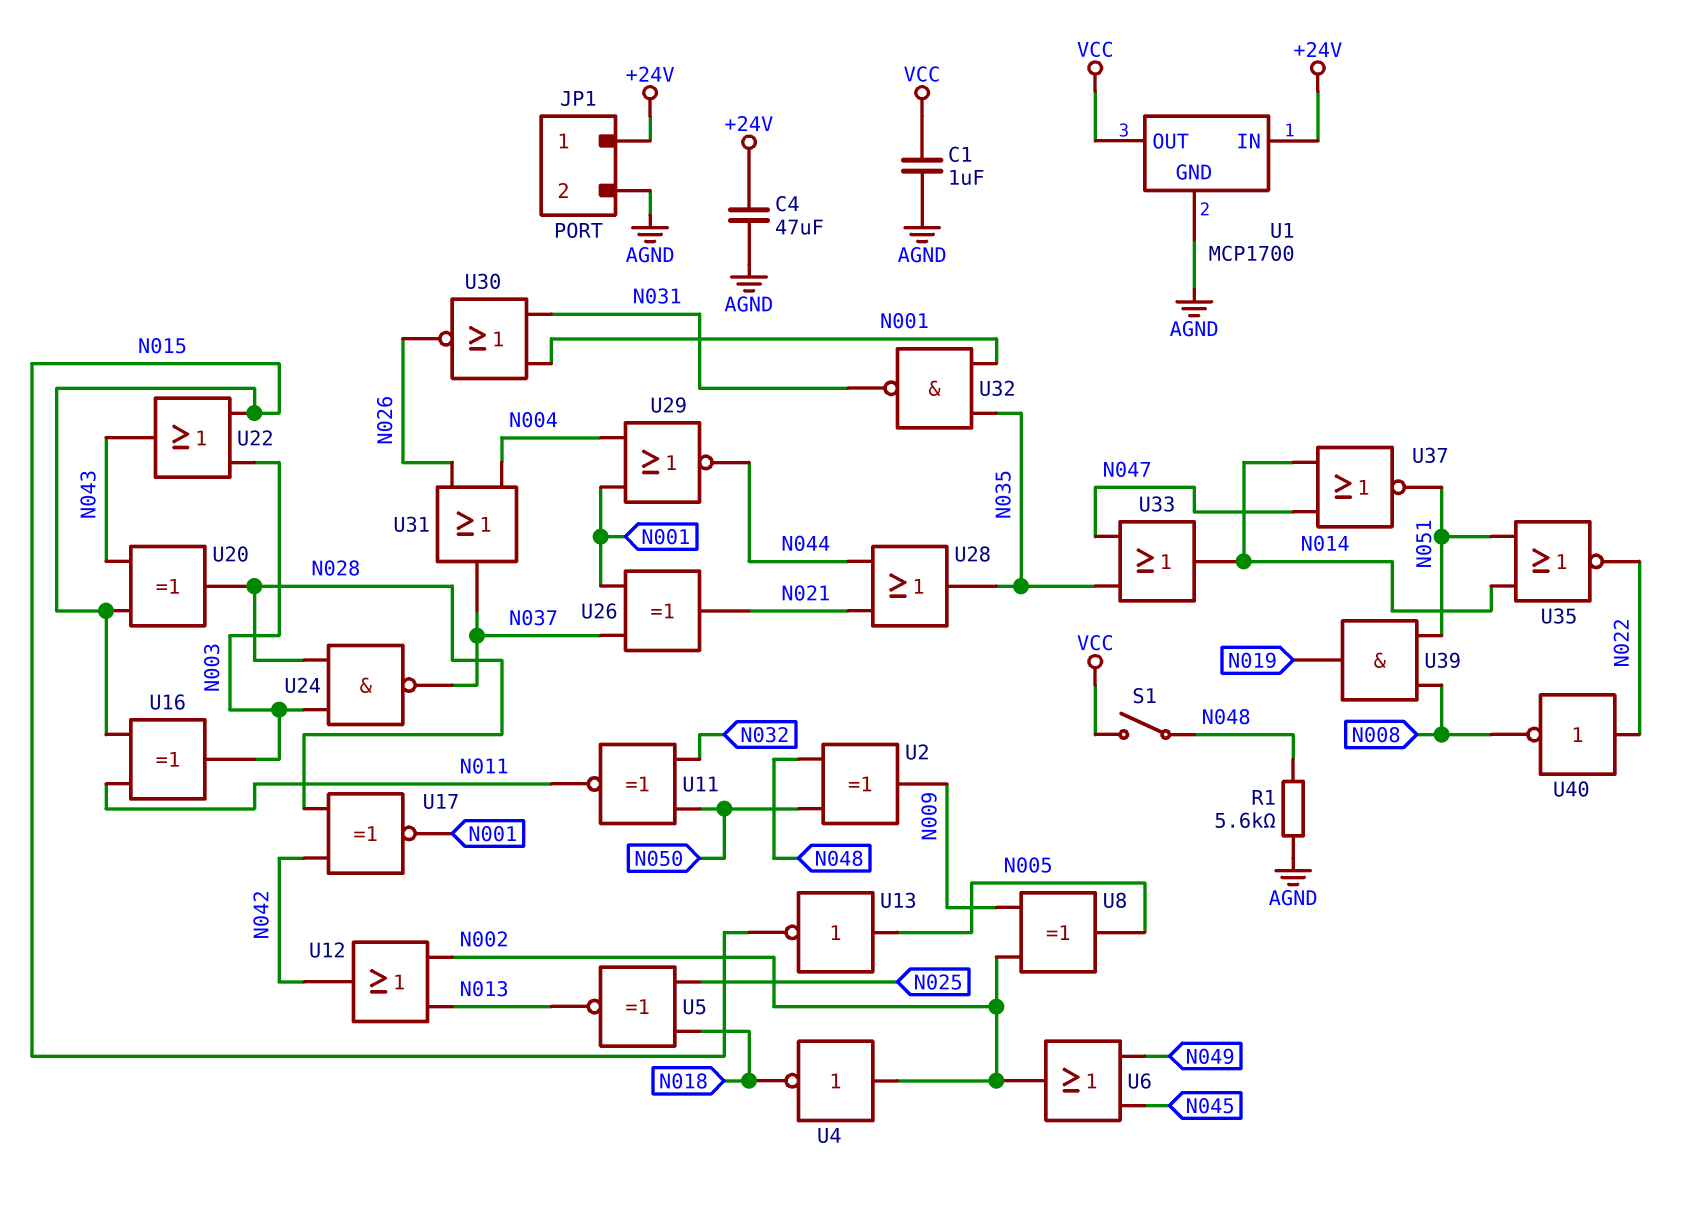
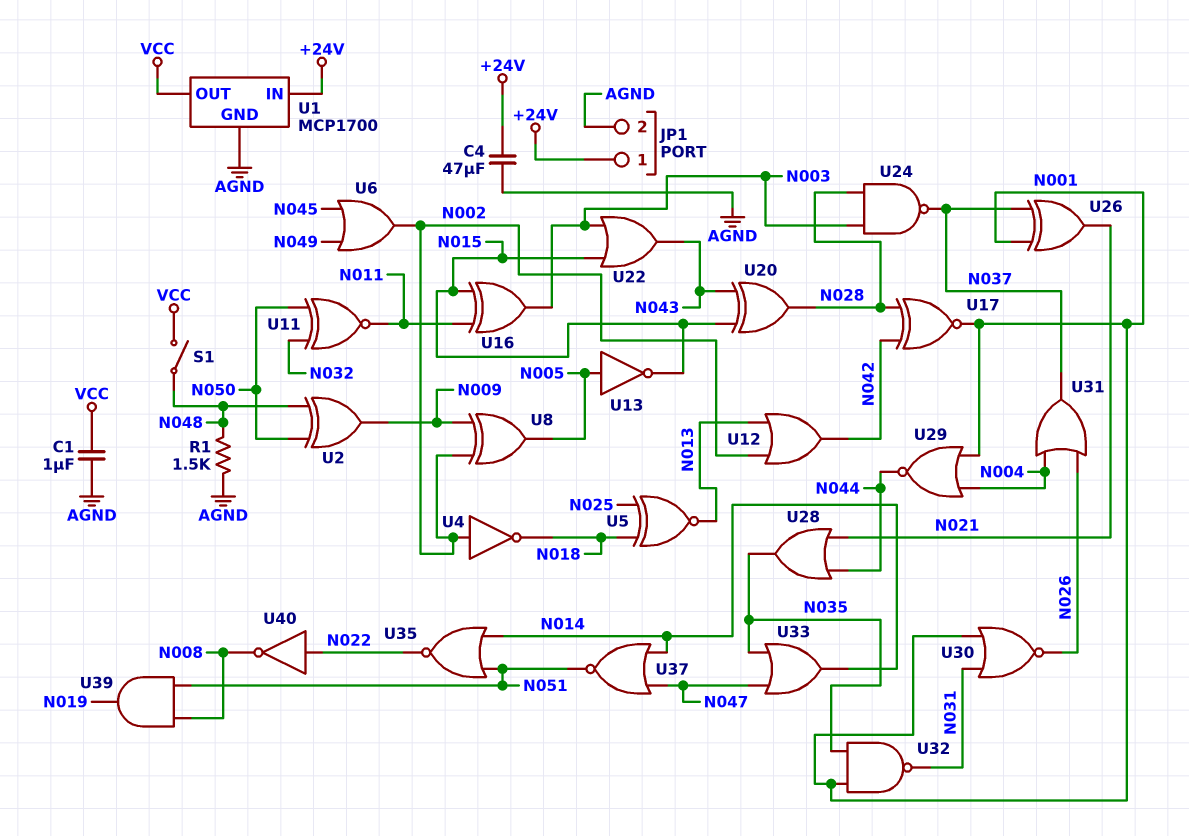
R1: 5.6k (AGND, N048) -> 1.5k (AGND, N048)

